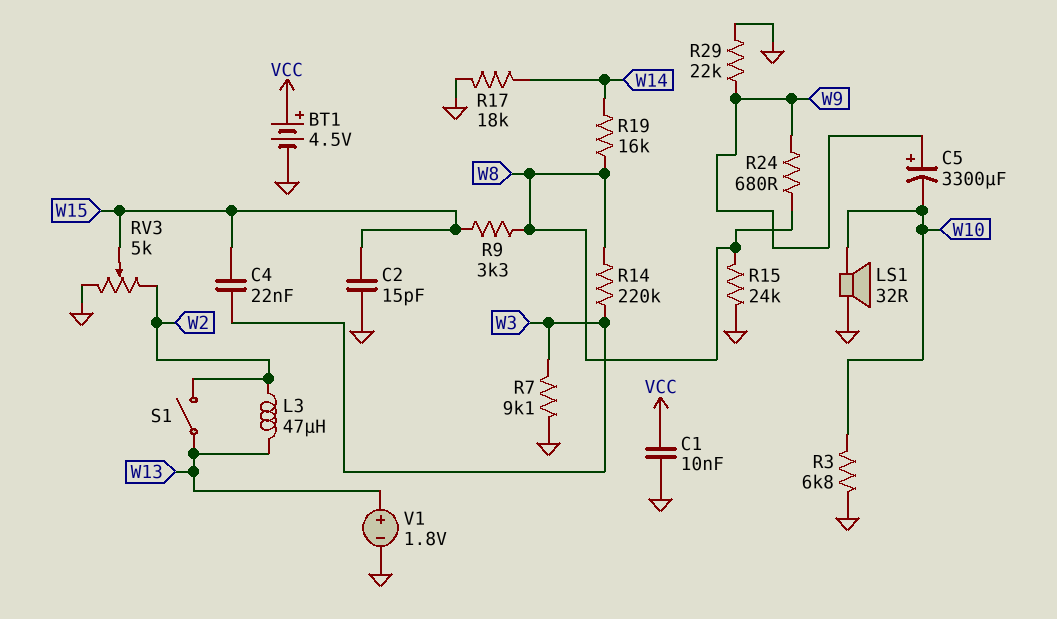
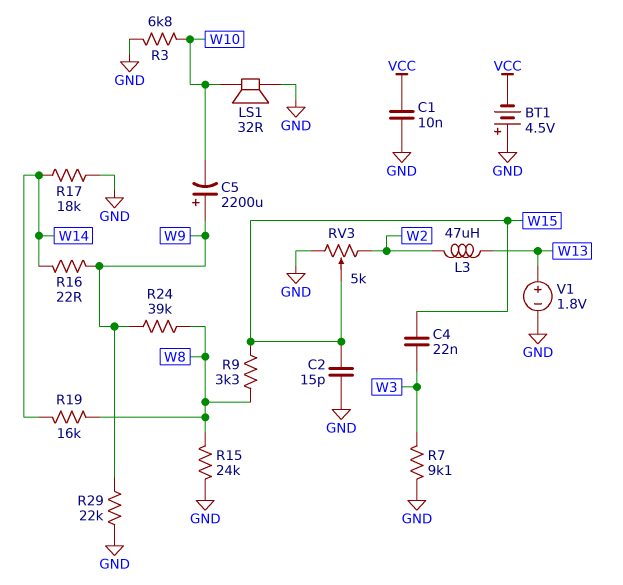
BT1: 4.5V (plus VCC, minus GND) -> 4.5V (plus GND, minus VCC)
C5: 3300uF (plus W9, minus W10) -> 2200uF (plus W9, minus W10)
R14: 220k (W3, W8) -> none
R16: none -> 22 (W9, W14)
R24: 680 (W8, W9) -> 39k (W8, W9)
S1: switch (W2, W13) -> none

